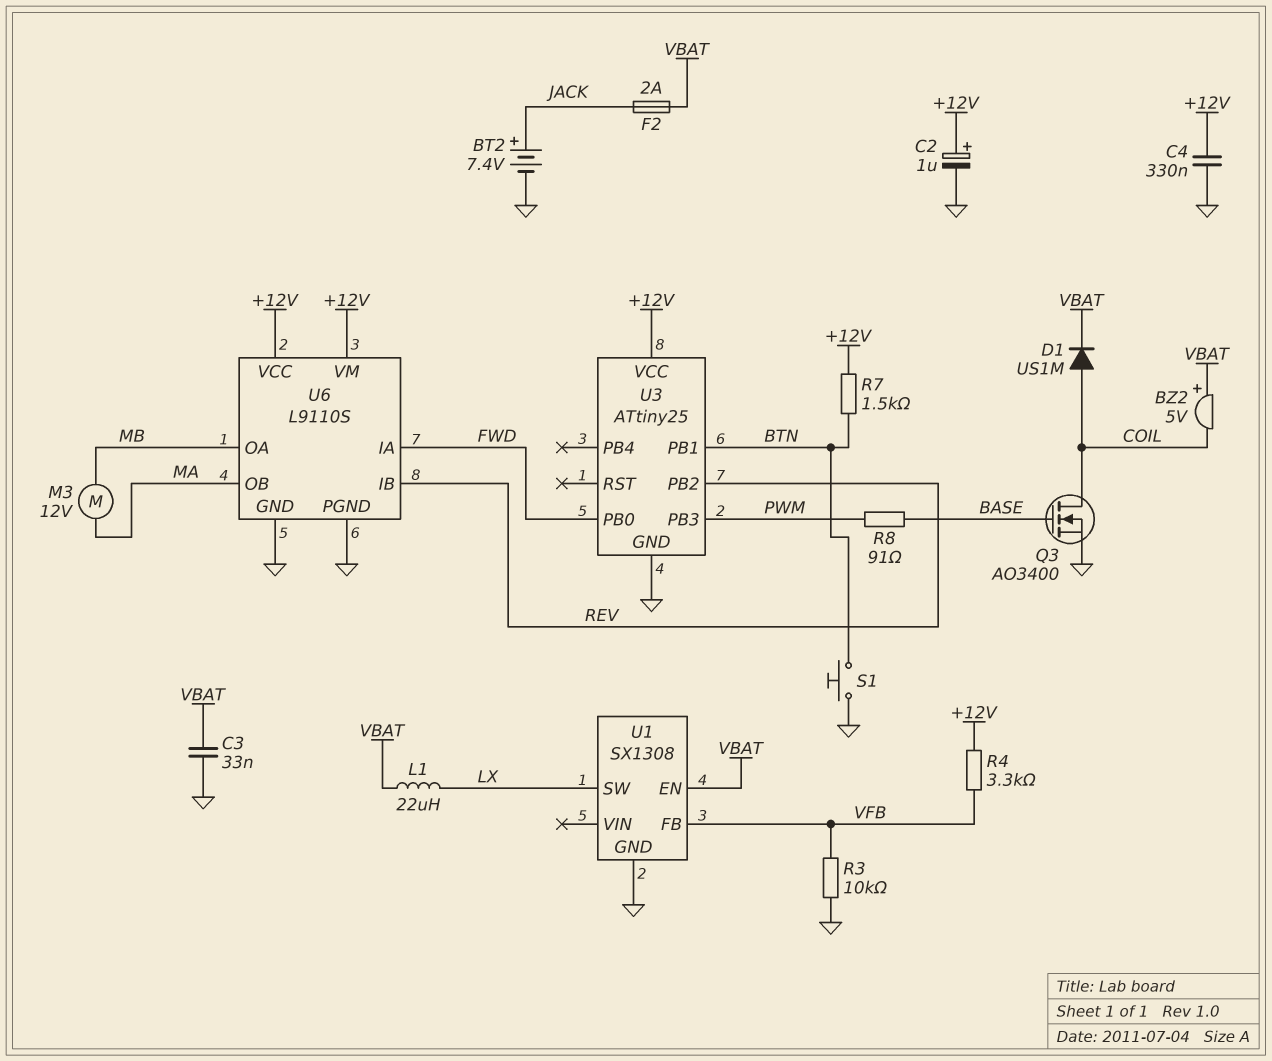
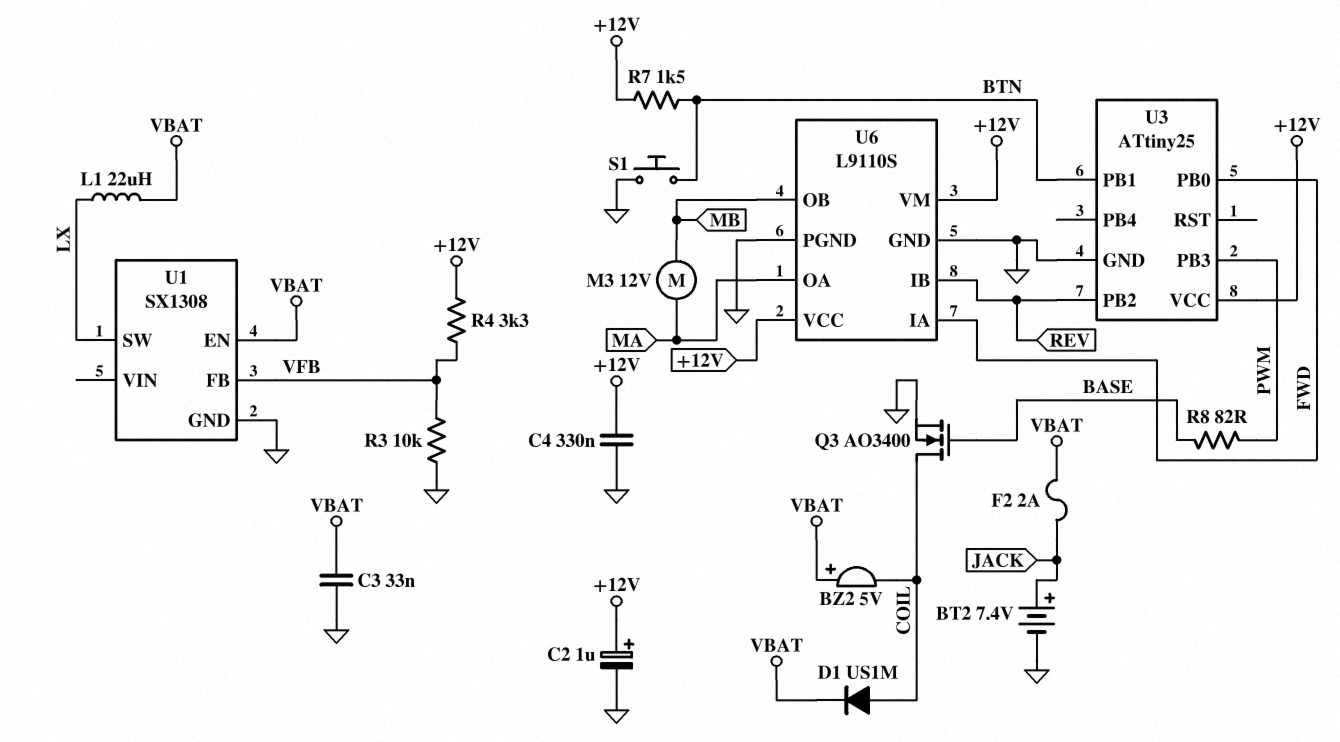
R8: 91 (BASE, PWM) -> 82 (BASE, PWM)
U6 pin OA: MB -> MA
U6 pin OB: MA -> MB

